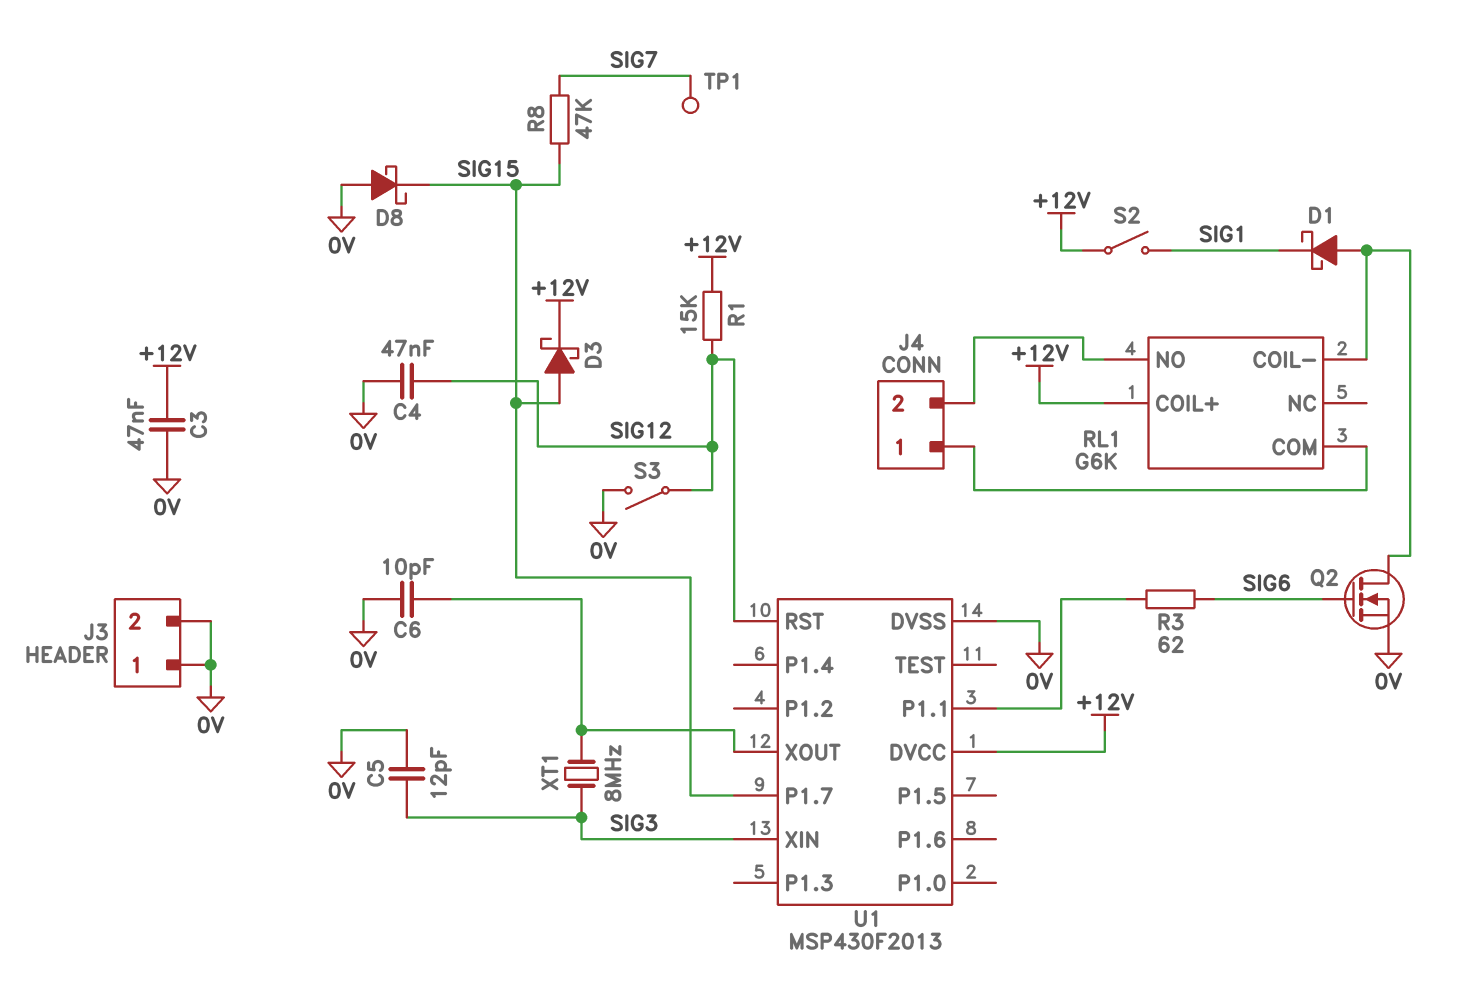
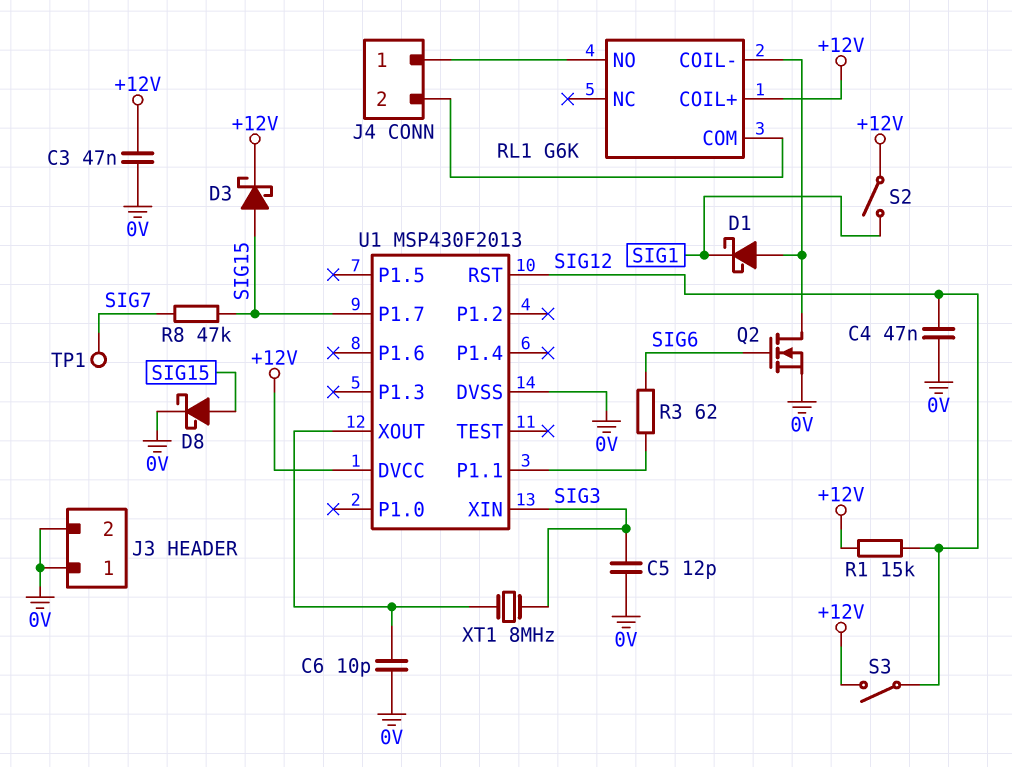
D8: schottky (A 0V, K SIG15) -> schottky (A SIG15, K 0V)
RL1 pin COM: J4/1 -> J4/2
RL1 pin NO: J4/2 -> J4/1
S3: switch (0V, SIG12) -> switch (+12V, SIG12)

